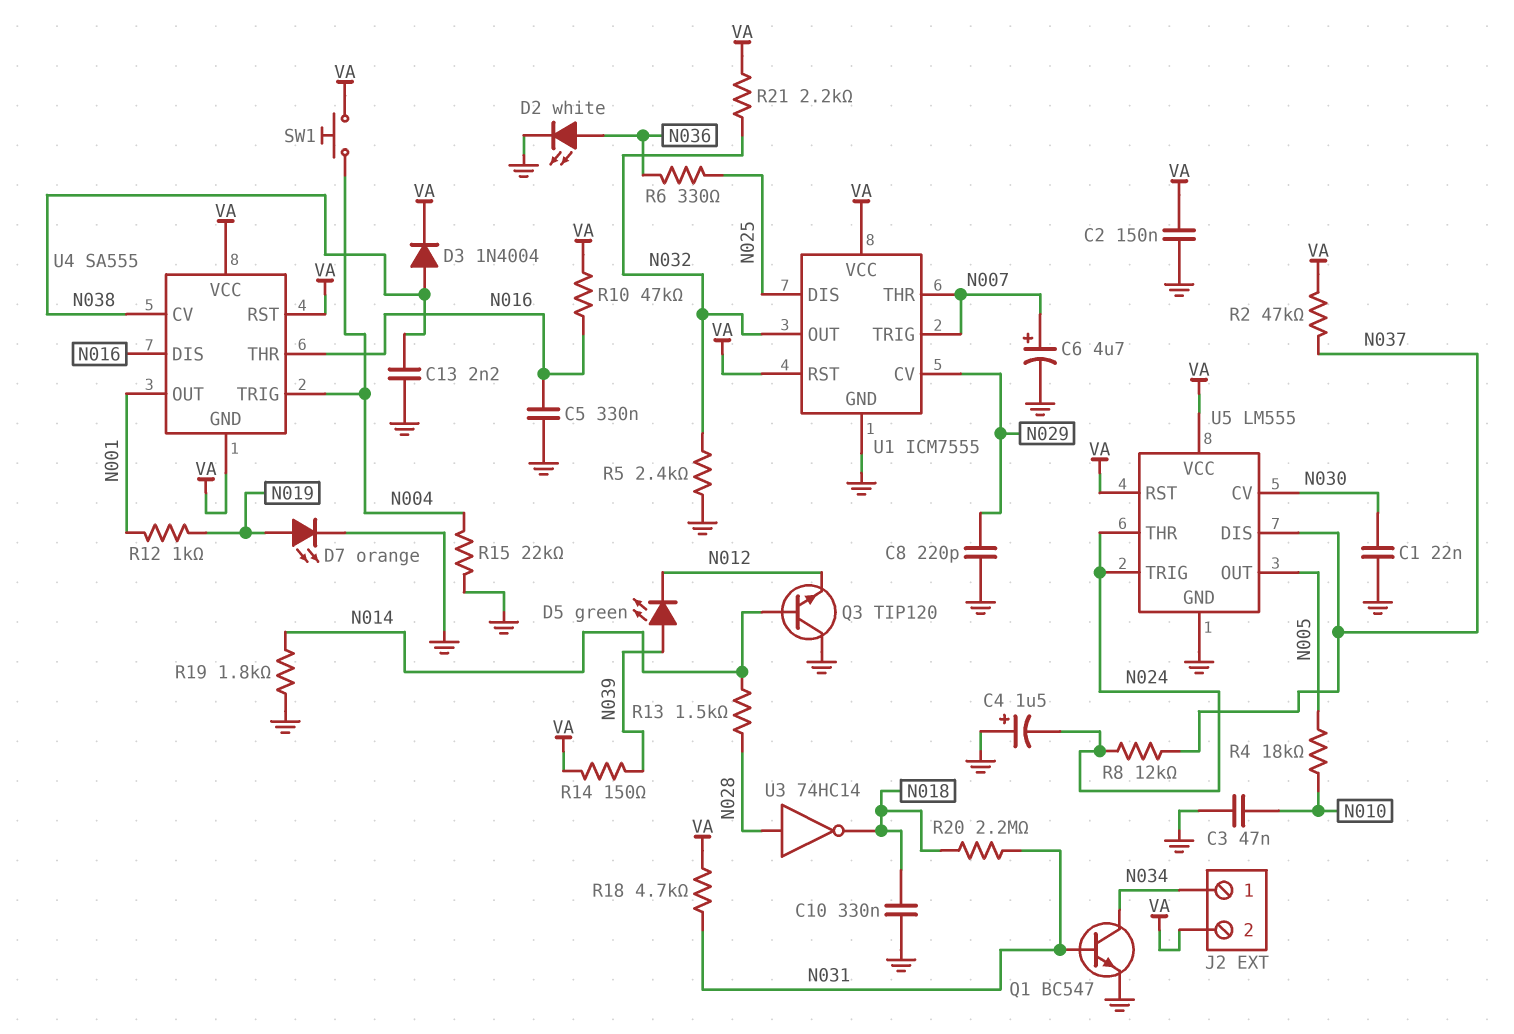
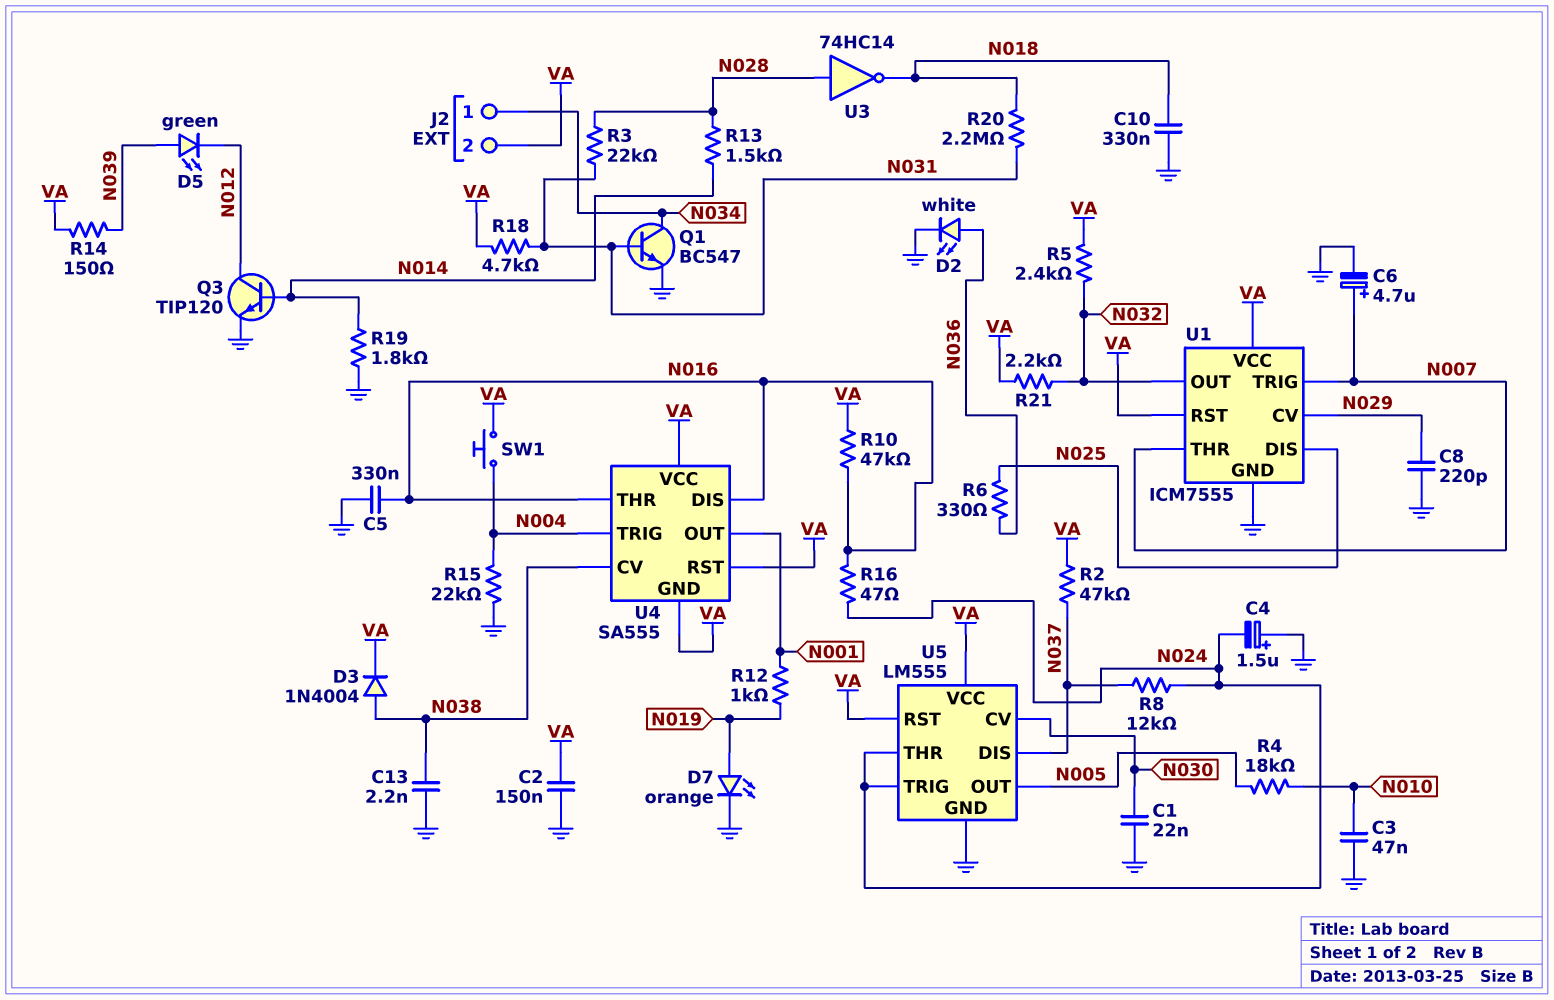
Q3: NPN TIP120 (B N014, C GND, E N012) -> NPN TIP120 (B N014, C N012, E GND)
R3: none -> 22k (N028, N031)
R5: 2.4k (GND, N032) -> 2.4k (N032, VA)
R16: none -> 47 (N016, N024)

